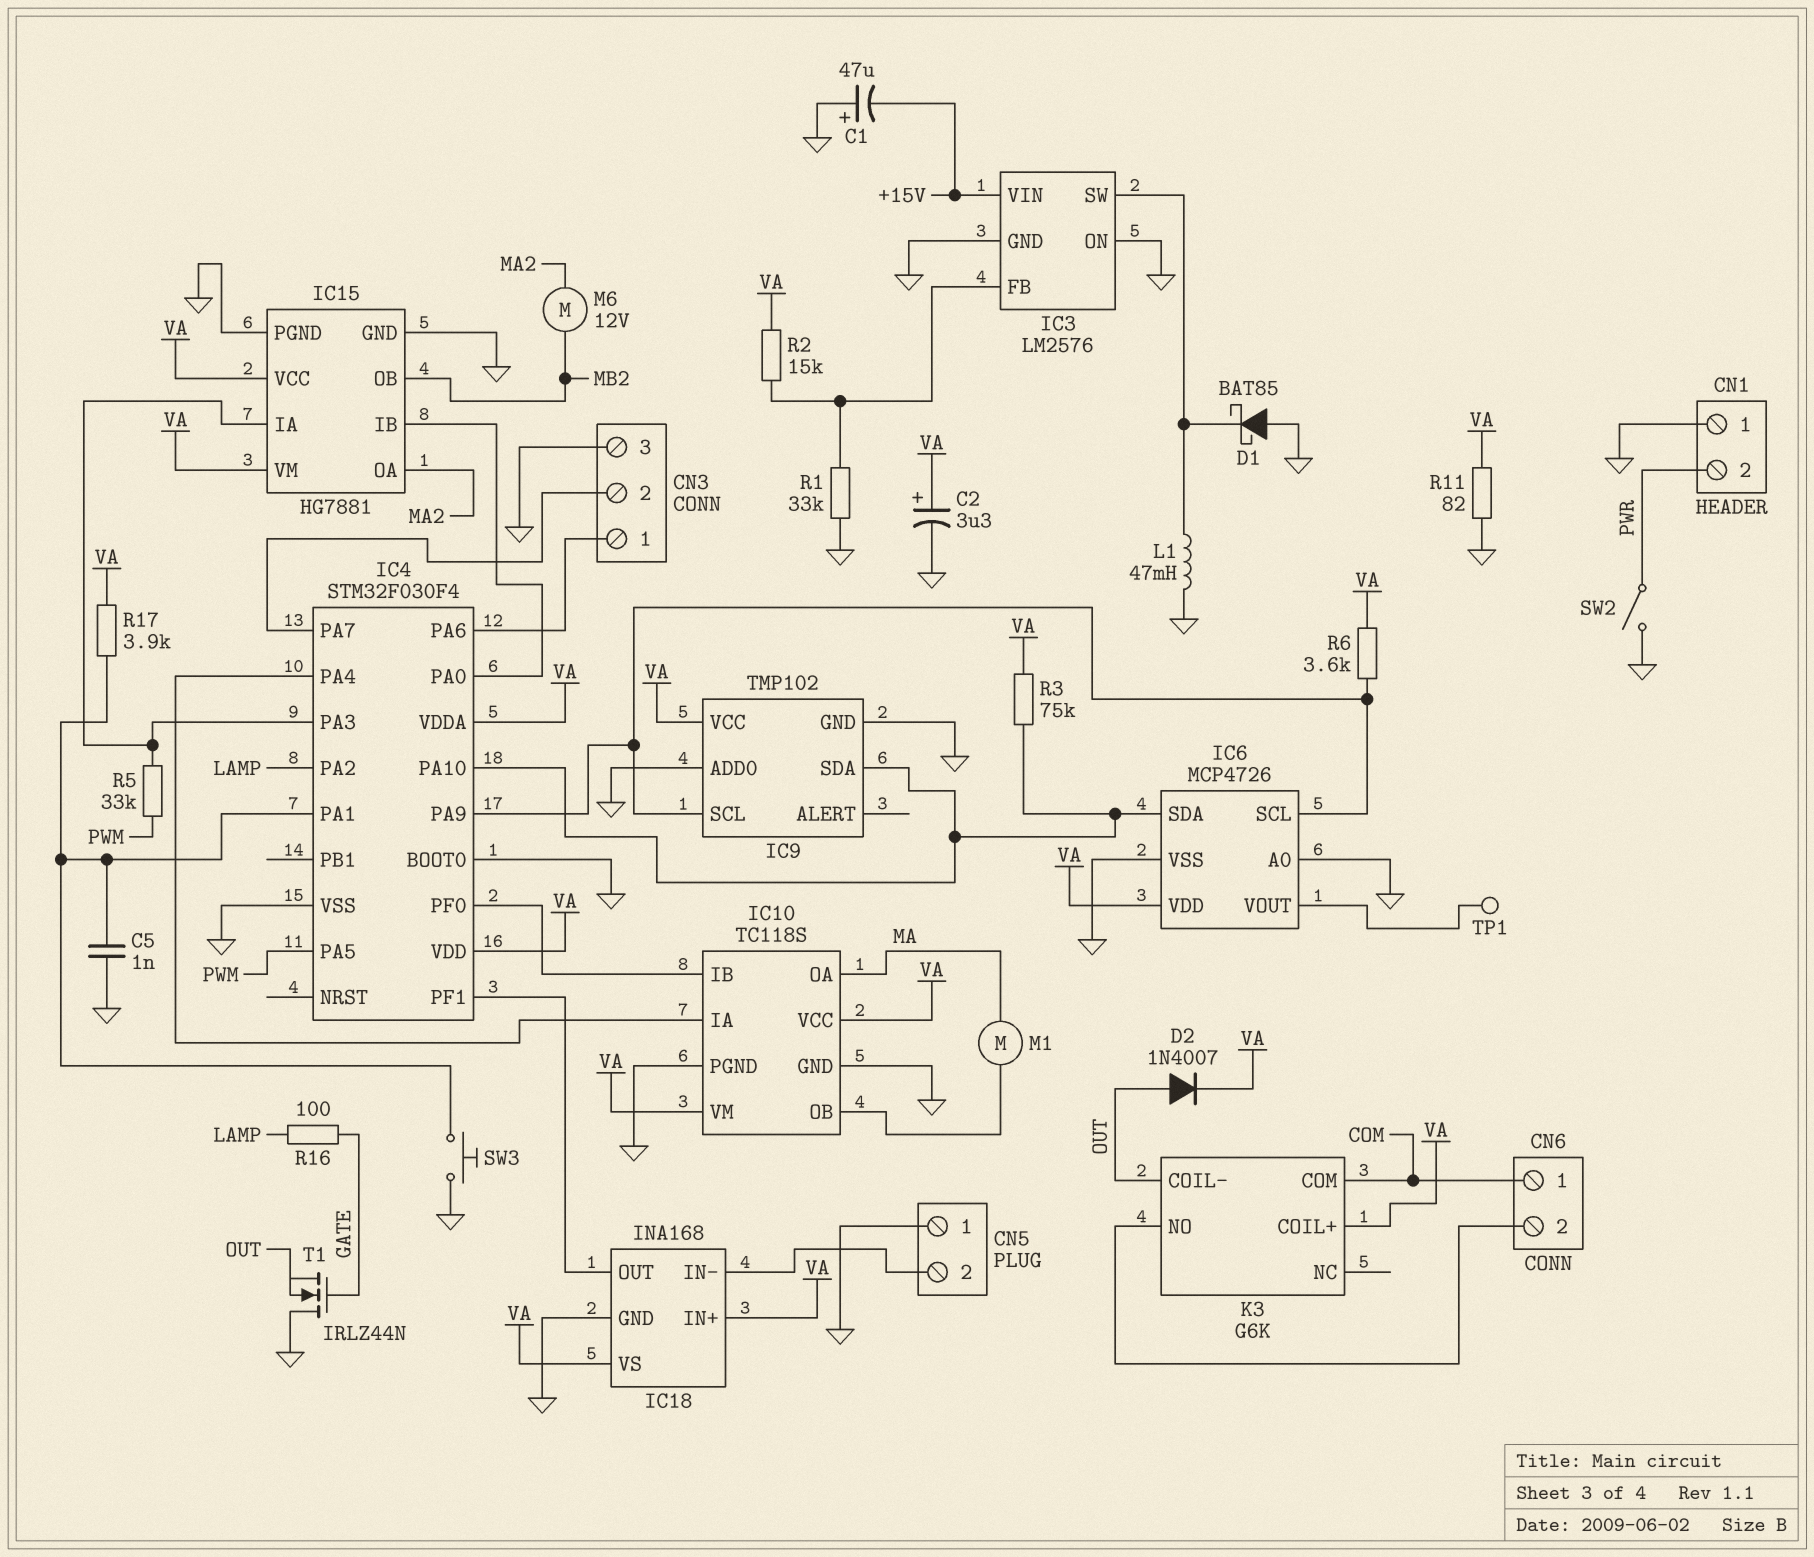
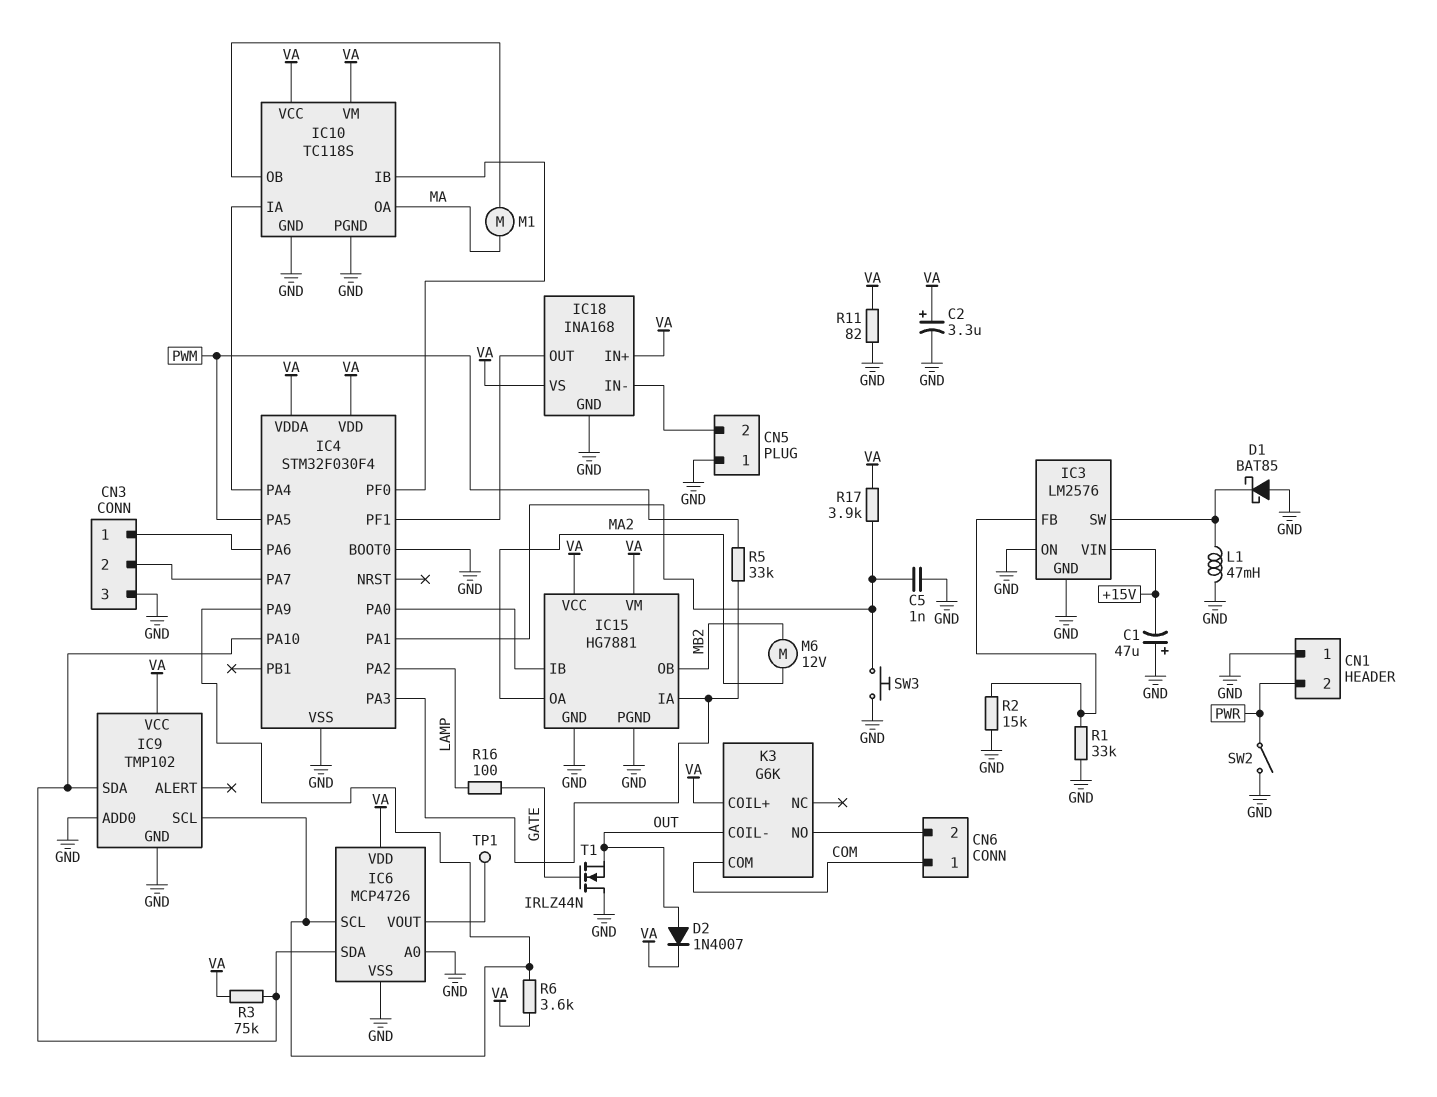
R2: 15k (IC3/FB, VA) -> 15k (GND, IC3/FB)

